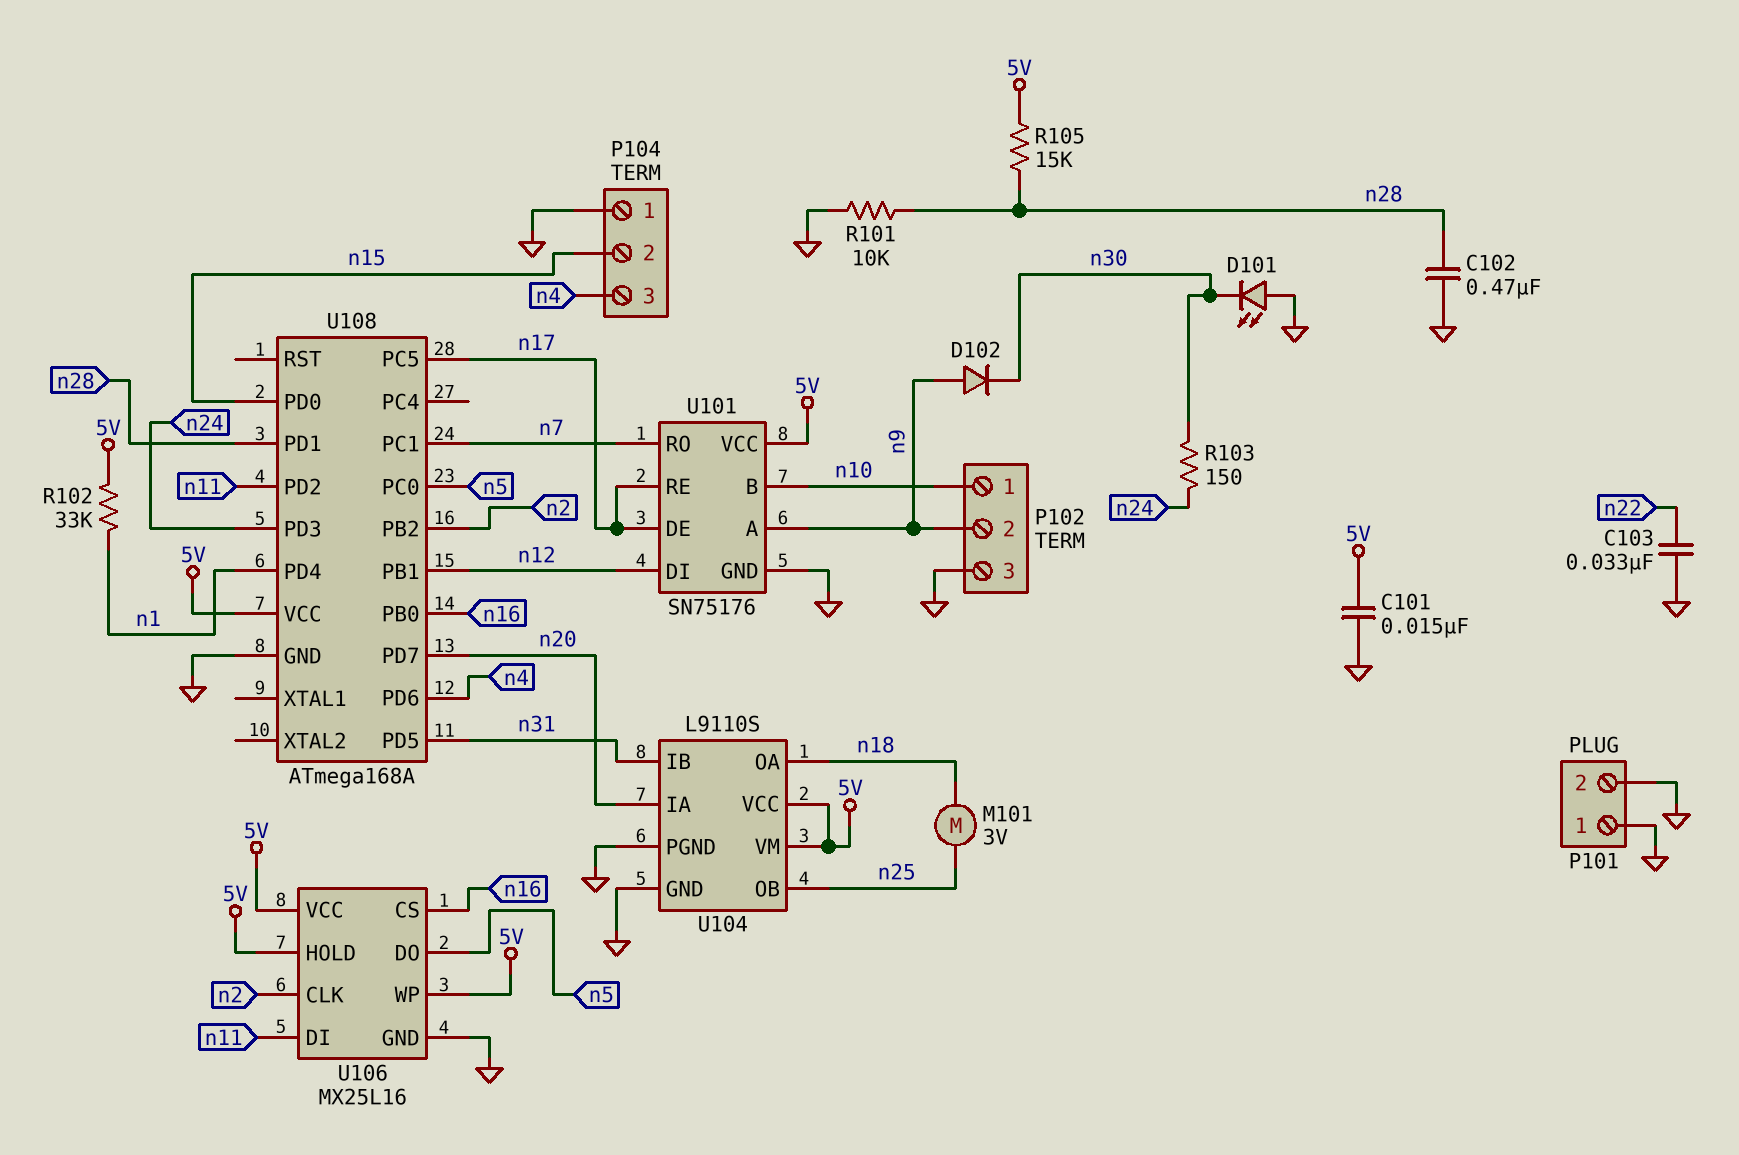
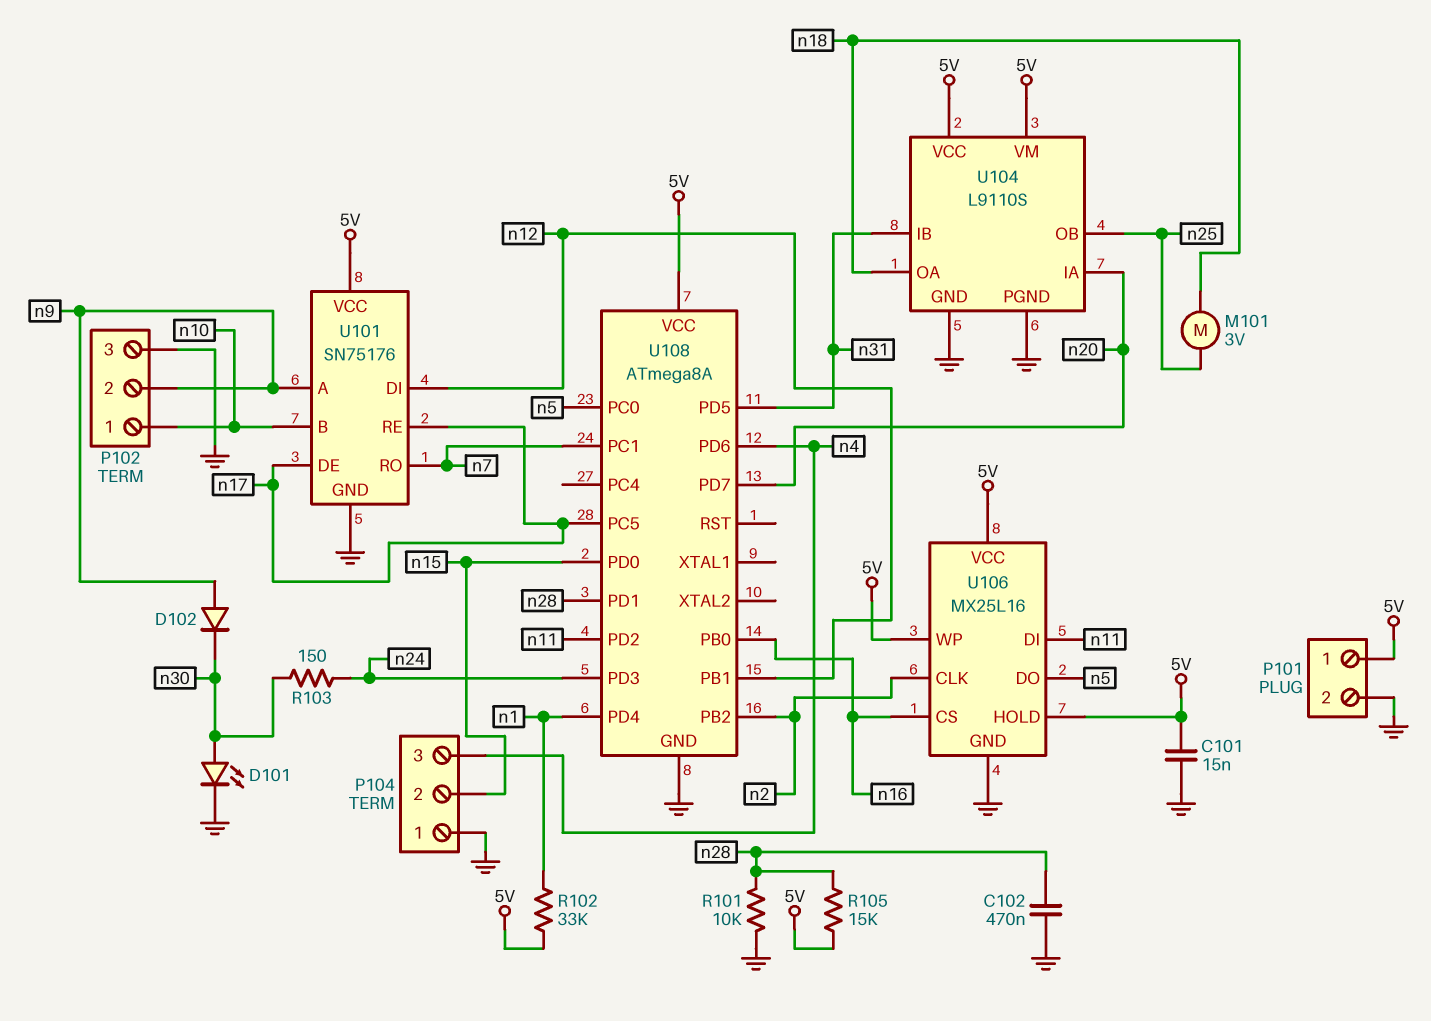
C103: 33nF (GND, n22) -> none
D101: LED (A GND, K n30) -> LED (A n30, K GND)
P101 pin 1: GND -> 5V
U108: ATmega168A -> ATmega8A

